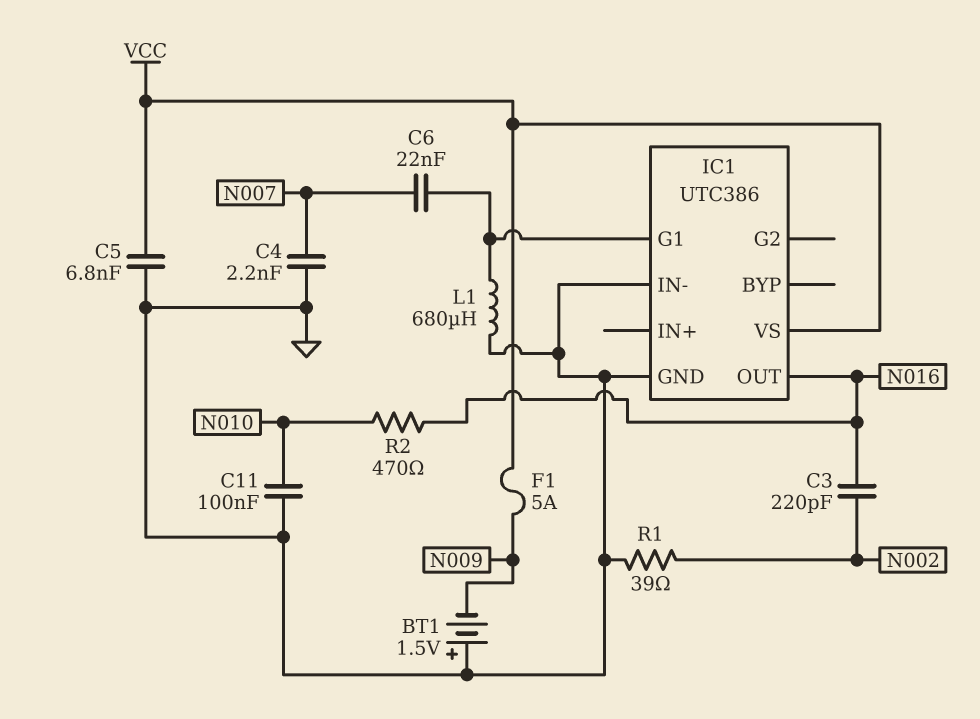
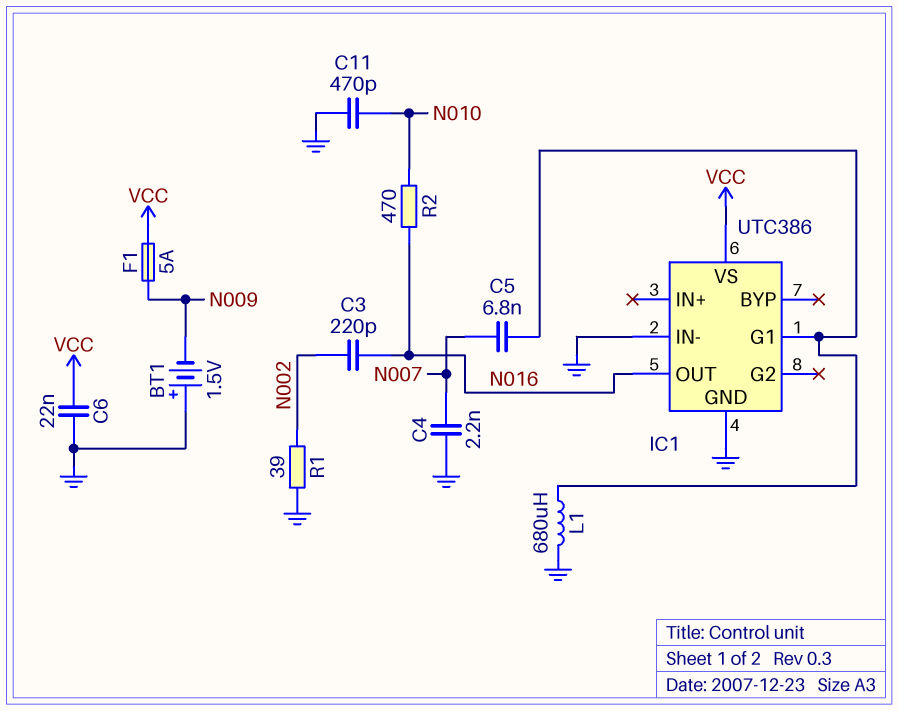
C5: 6.8nF (GND, VCC) -> 6.8nF (IC1/G1, N007)
C6: 22nF (IC1/G1, N007) -> 22nF (GND, VCC)
C11: 100nF (GND, N010) -> 470pF (GND, N010)

